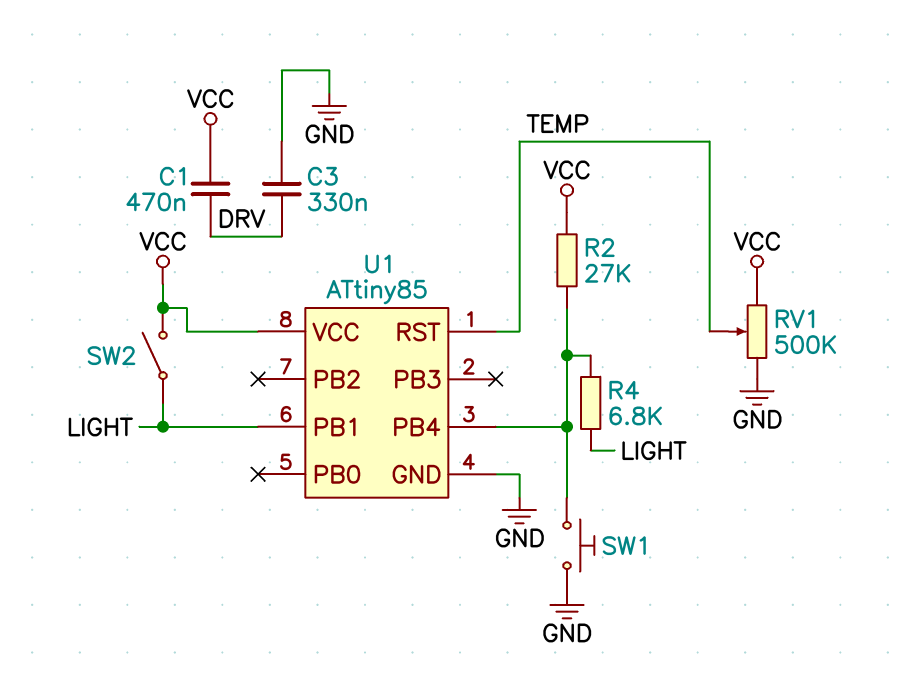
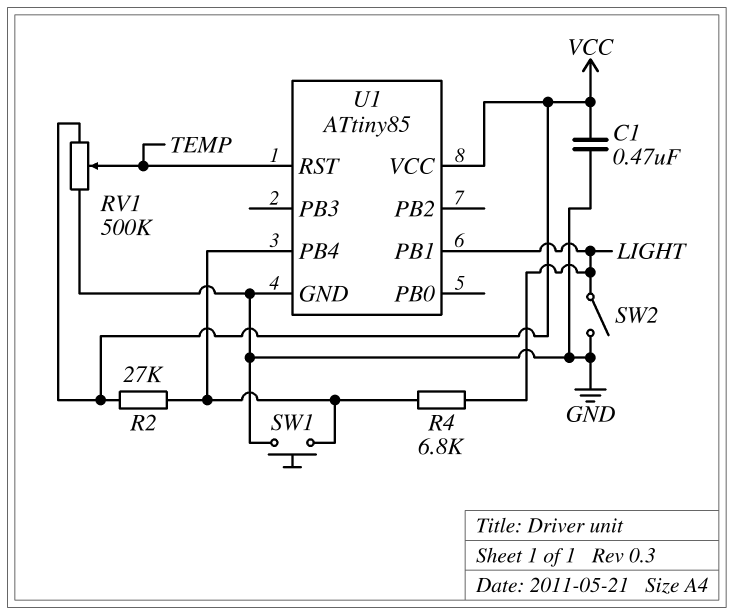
C1: 470nF (DRV, VCC) -> 470nF (GND, VCC)
C3: 330nF (DRV, GND) -> none
SW2: switch (LIGHT, VCC) -> switch (GND, LIGHT)

